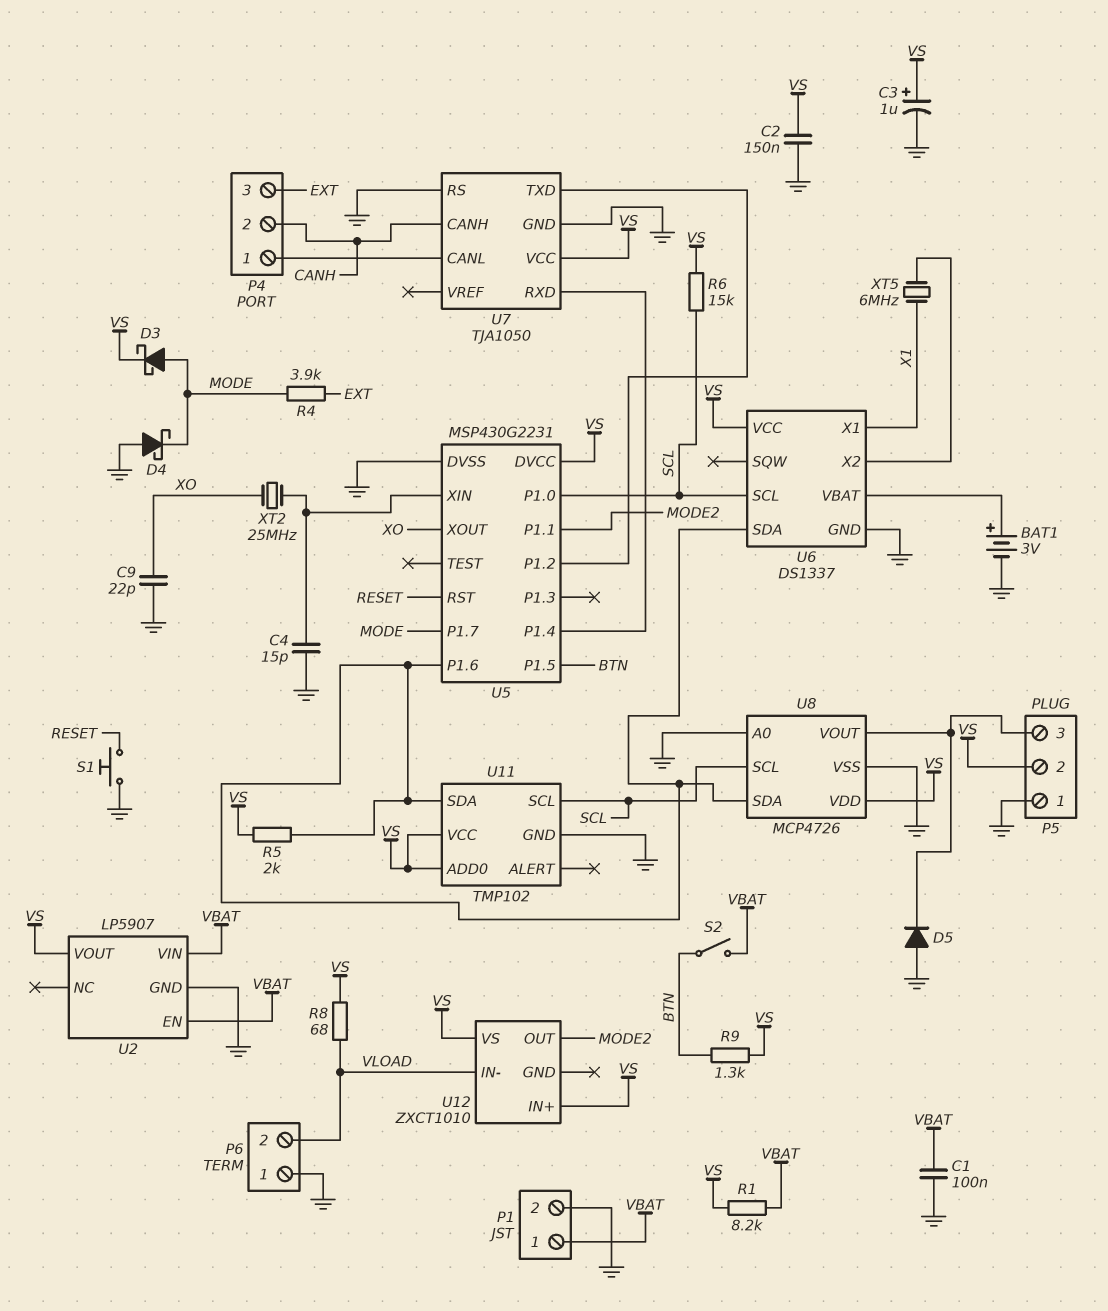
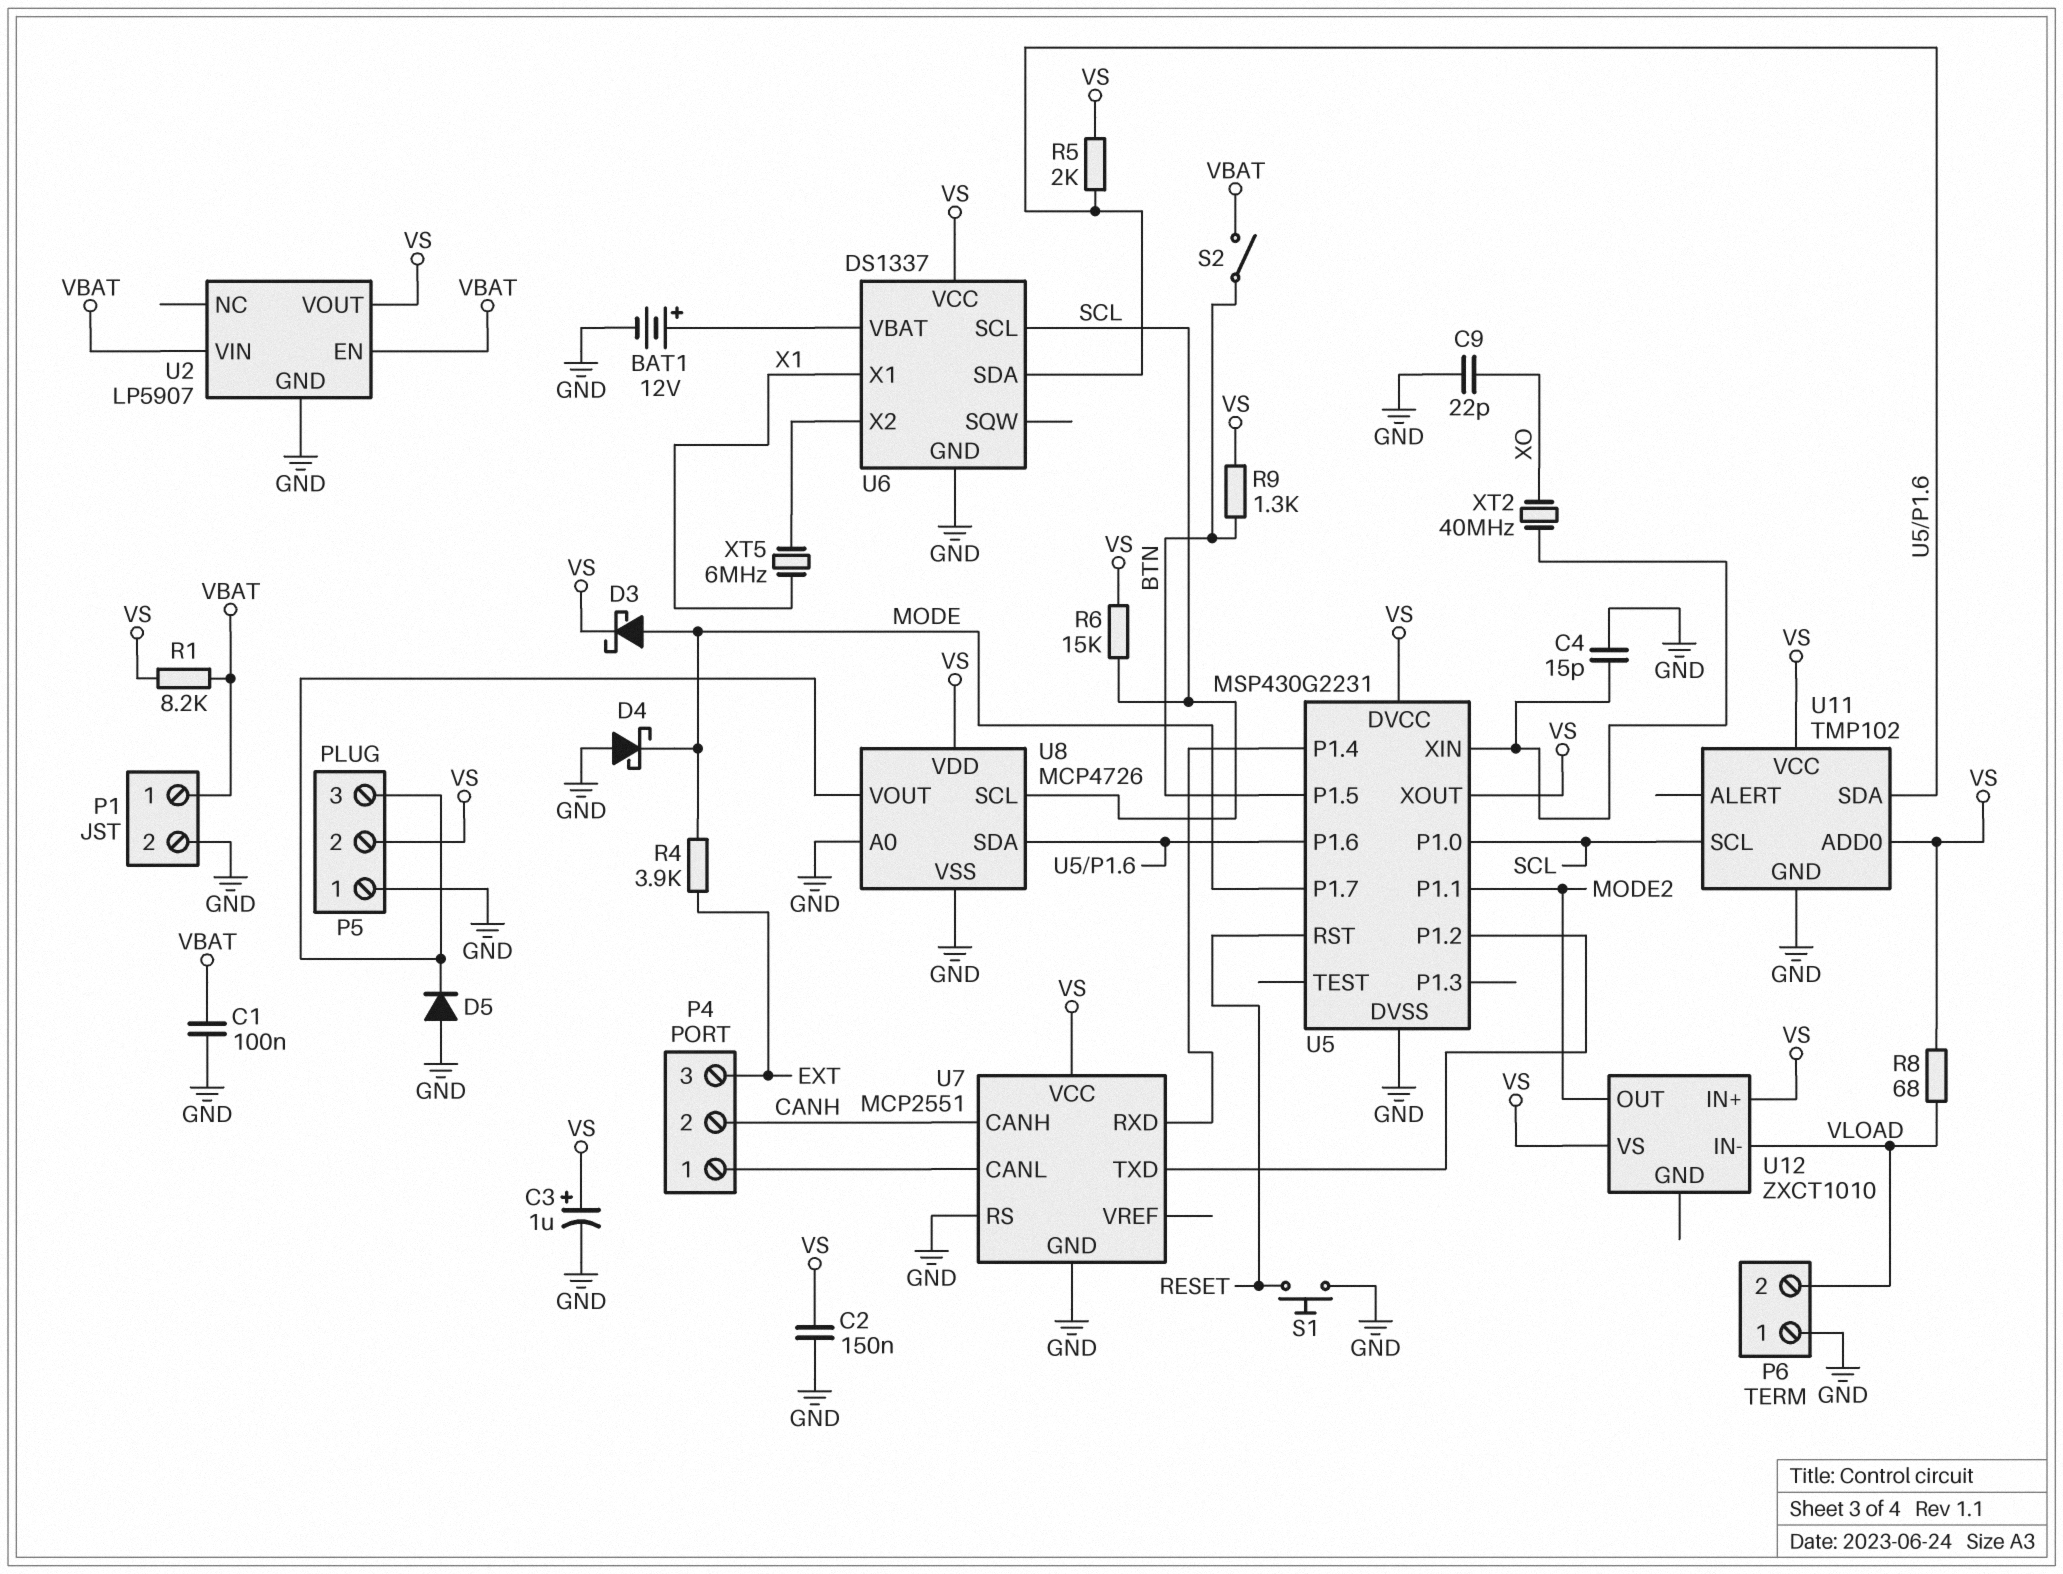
BAT1: 3V (plus U6/VBAT, minus GND) -> 12V (plus U6/VBAT, minus GND)
U5 pin XOUT: XO -> VS
U7: TJA1050 -> MCP2551
XT2: 25MHz (U5/XIN, XO) -> 40MHz (U5/XIN, XO)

